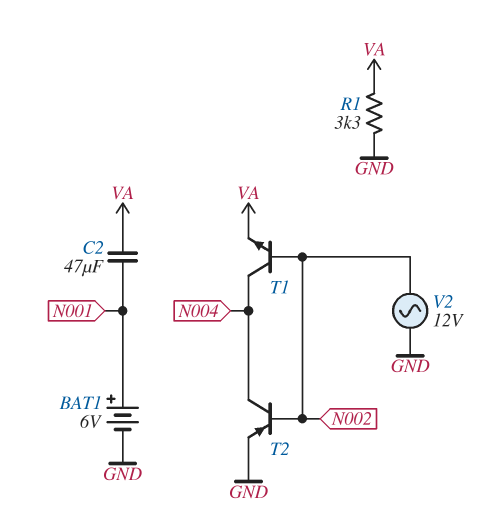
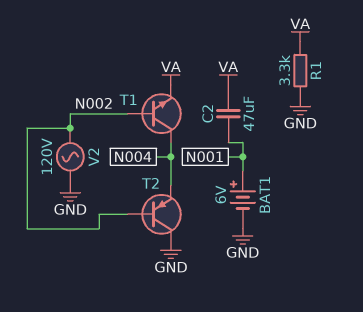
T2: PNP (B N002, C N004, E GND) -> PNP (B N002, C GND, E N004)
V2: AC 12V (GND, N002) -> AC 120V (GND, N002)

